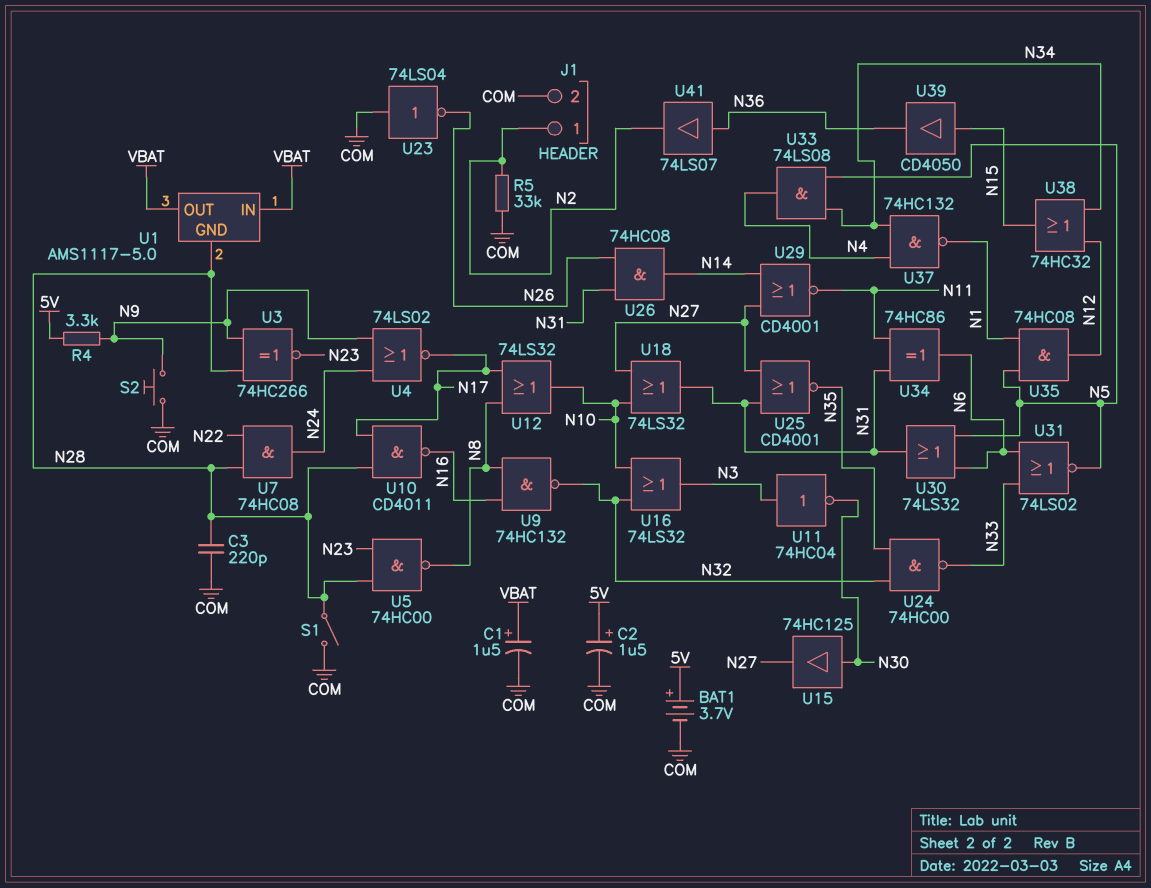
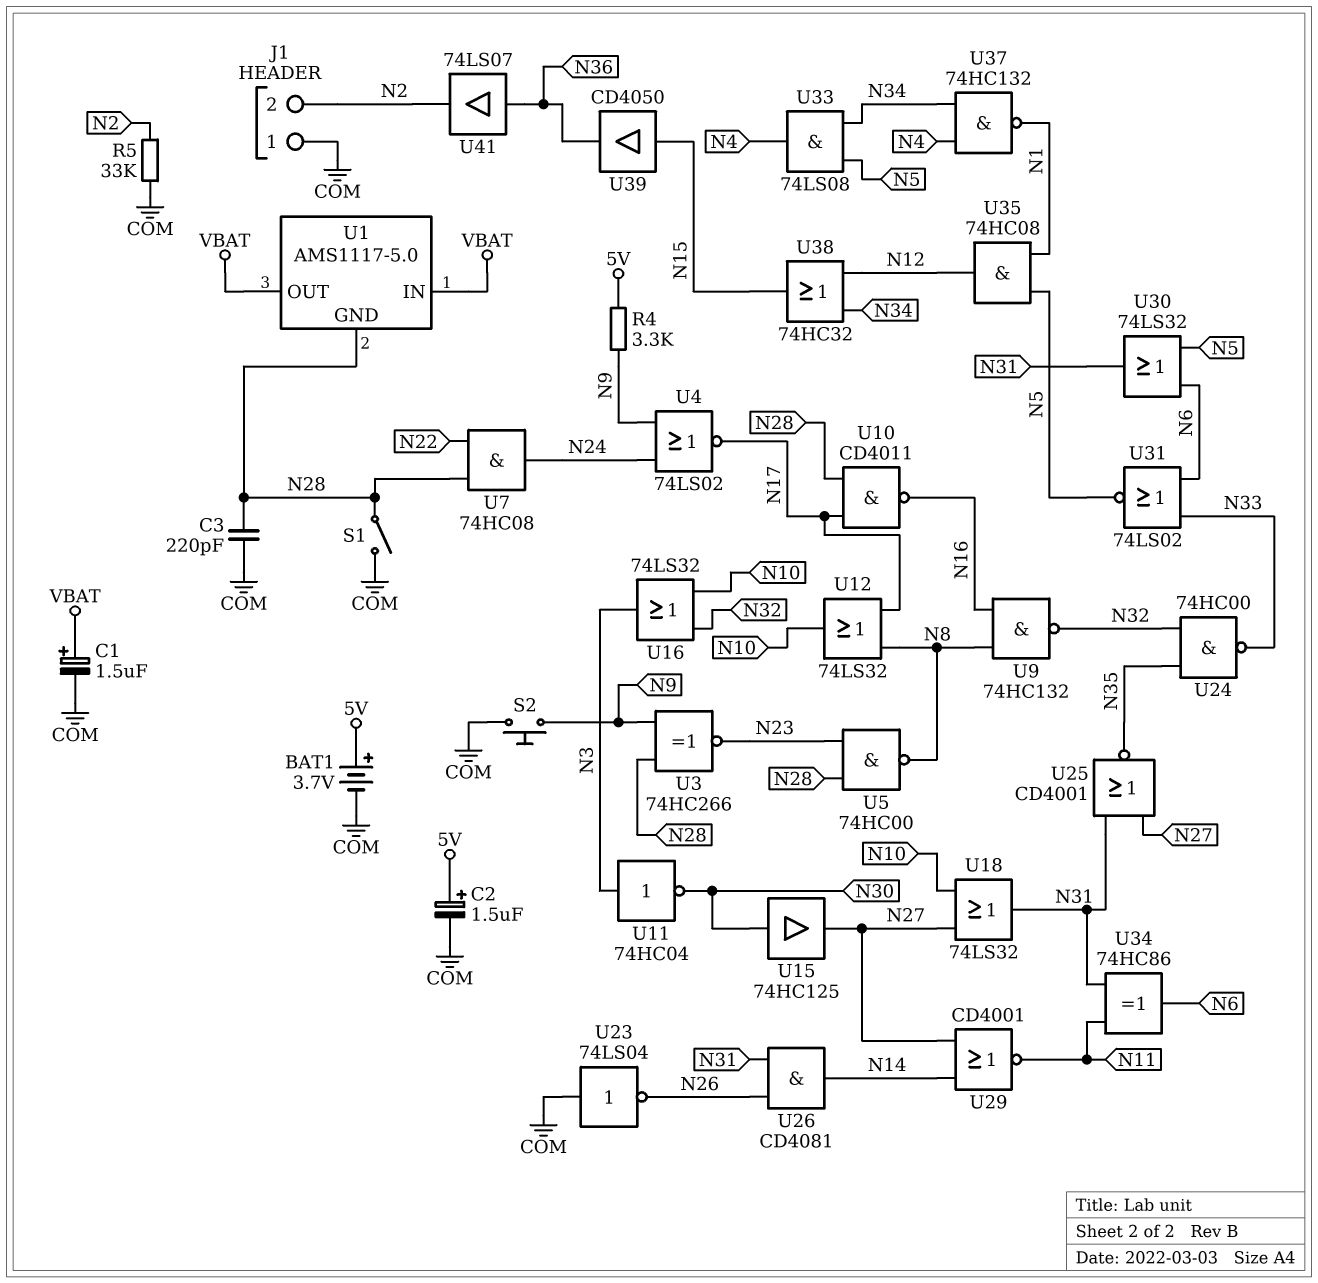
J1 pin 1: N2 -> COM
J1 pin 2: COM -> N2
U26: AND 74HC08 (in N26, in N31, out N14) -> AND CD4081 (in N26, in N31, out N14)

